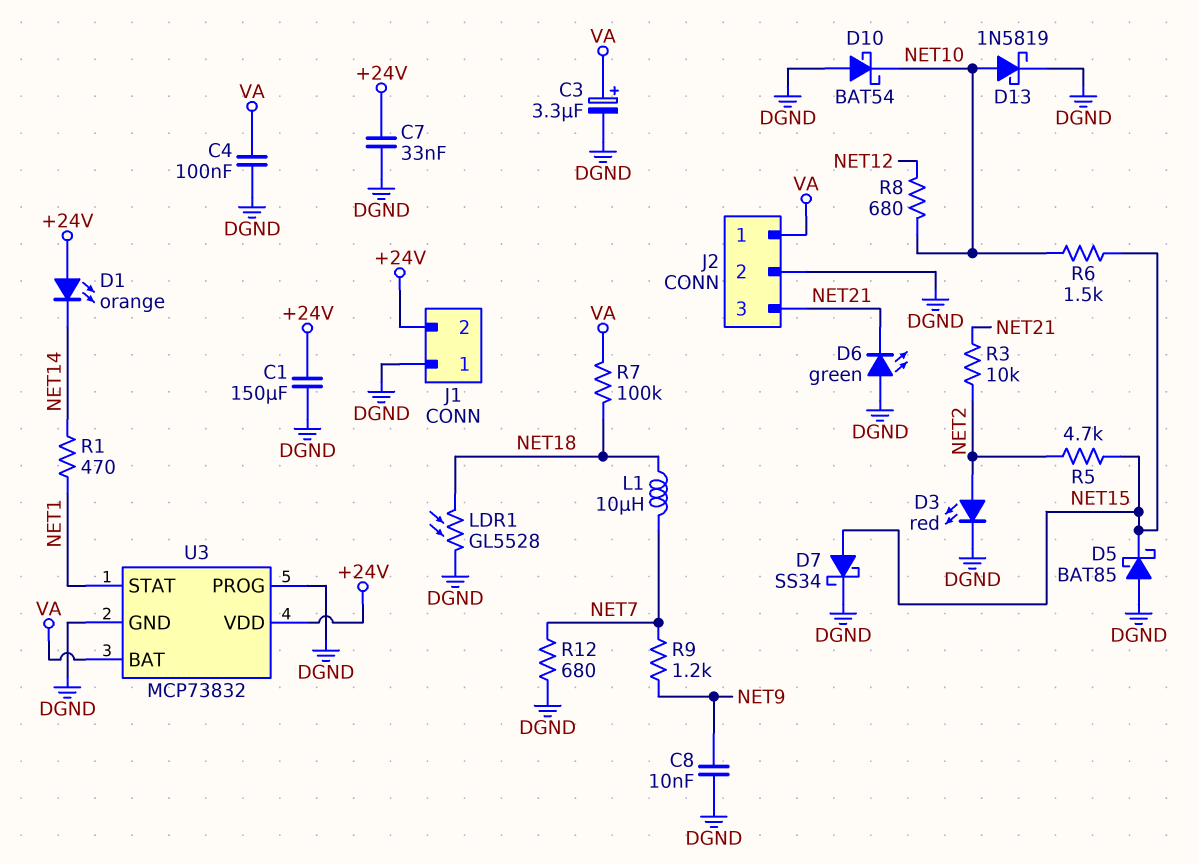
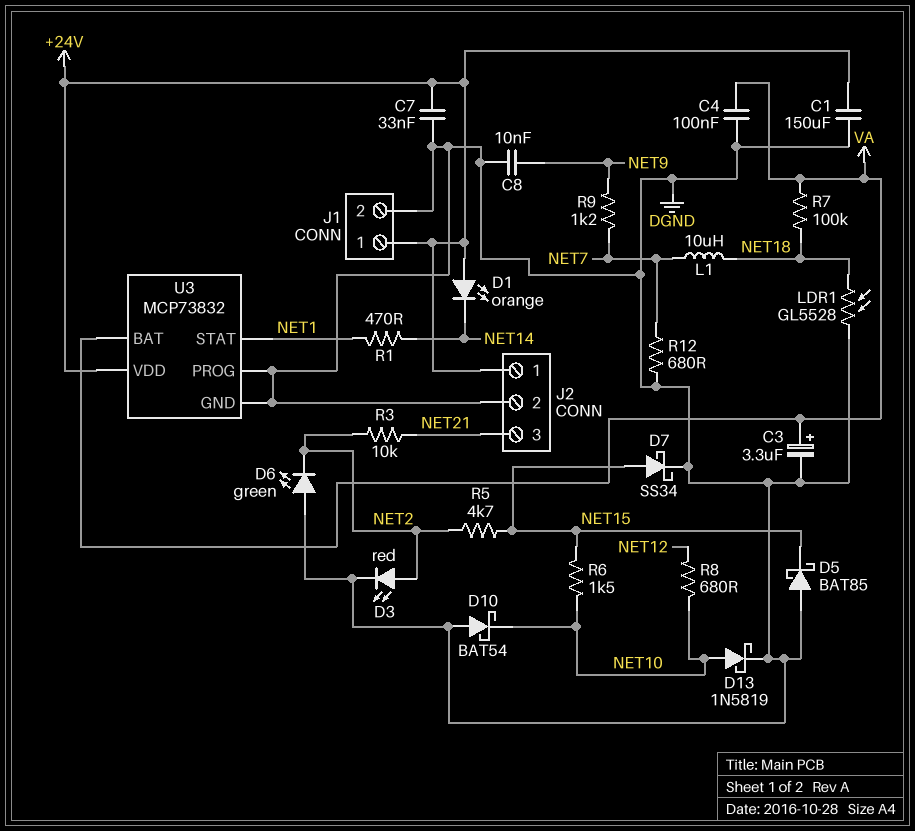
D6: LED green (A DGND, K NET21) -> LED green (A DGND, K NET2)
J1 pin 1: DGND -> +24V
J1 pin 2: +24V -> DGND
J2 pin 1: VA -> +24V

